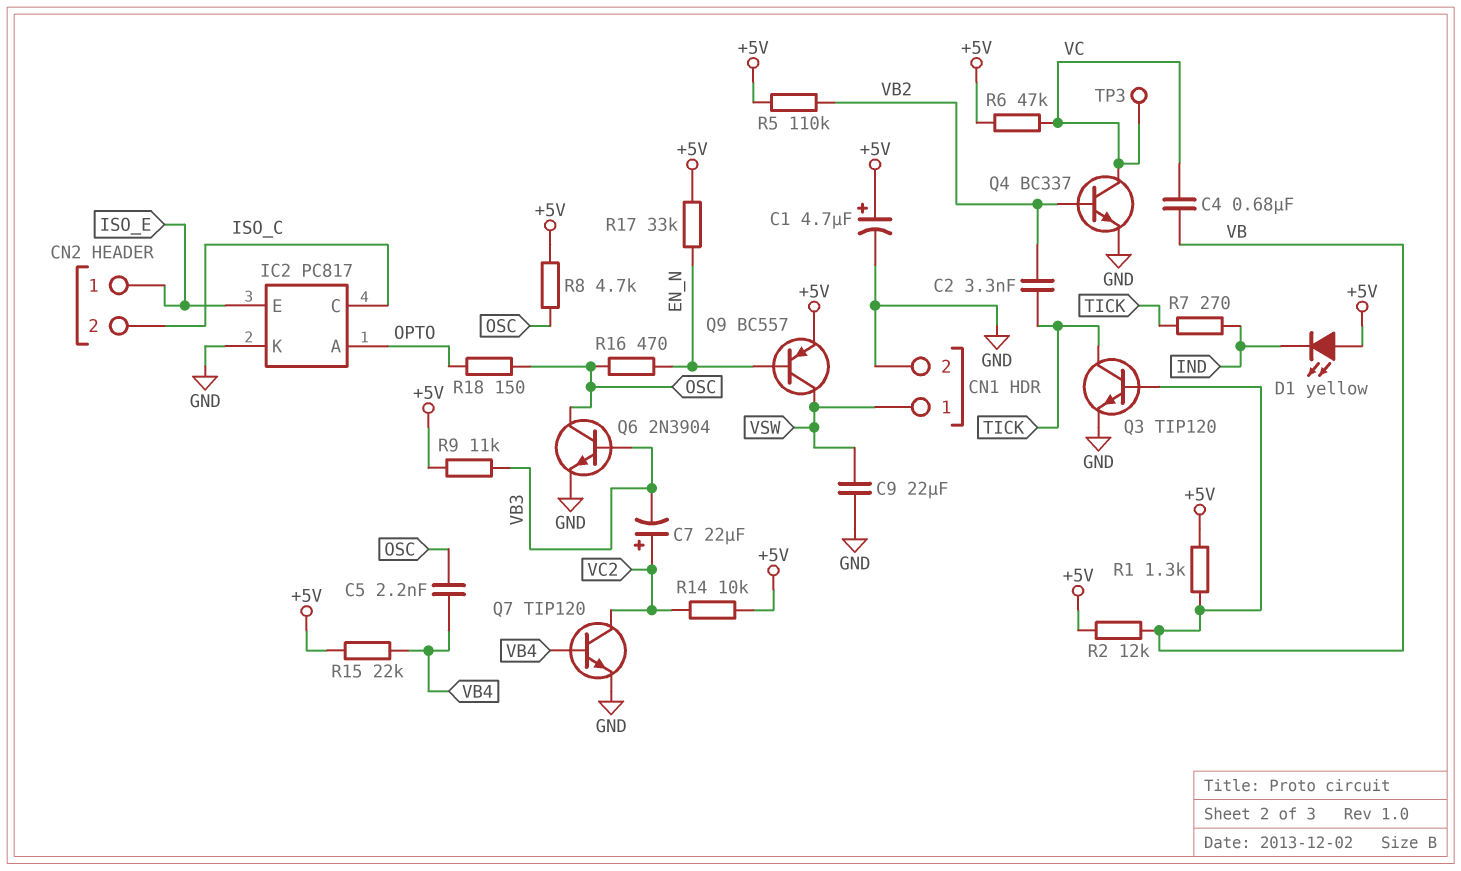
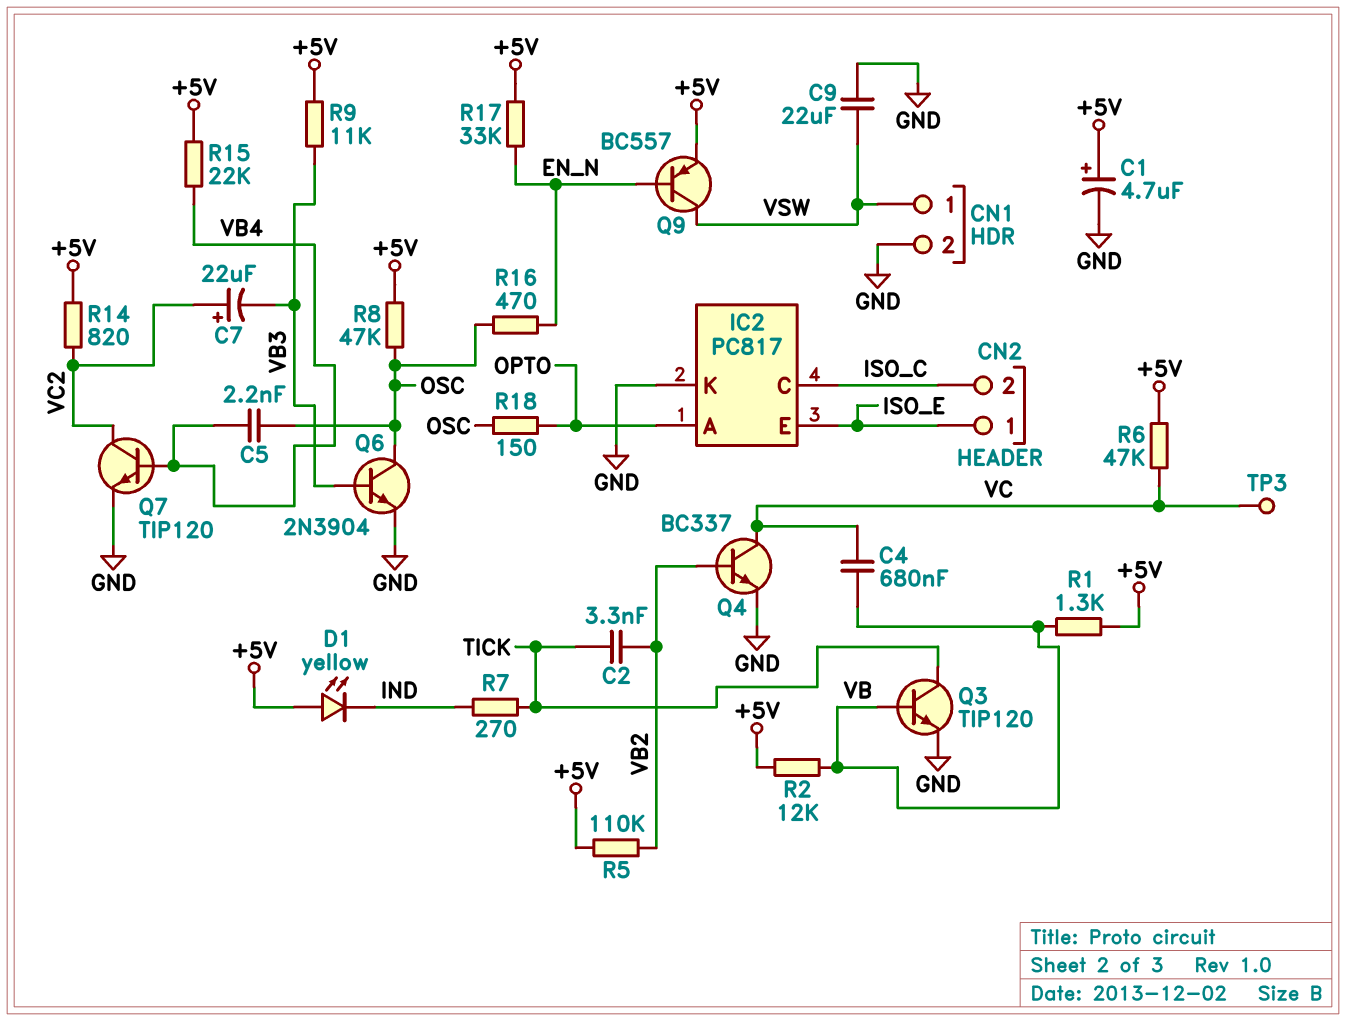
R8: 4.7k (+5V, OSC) -> 47k (+5V, OSC)
R14: 10k (+5V, VC2) -> 820 (+5V, VC2)

